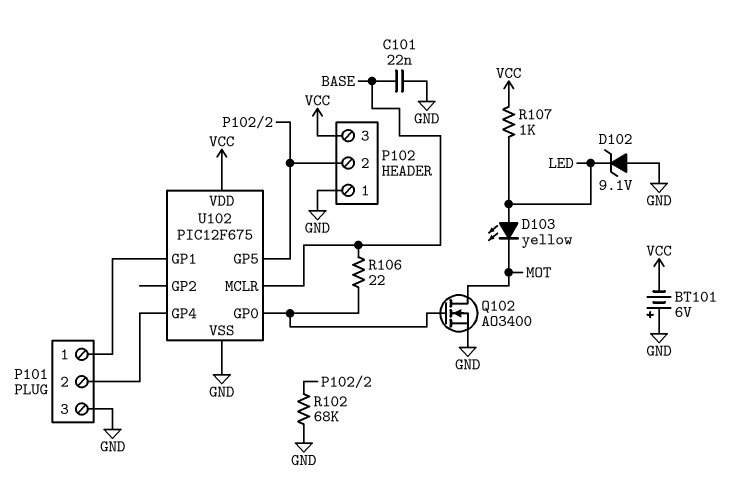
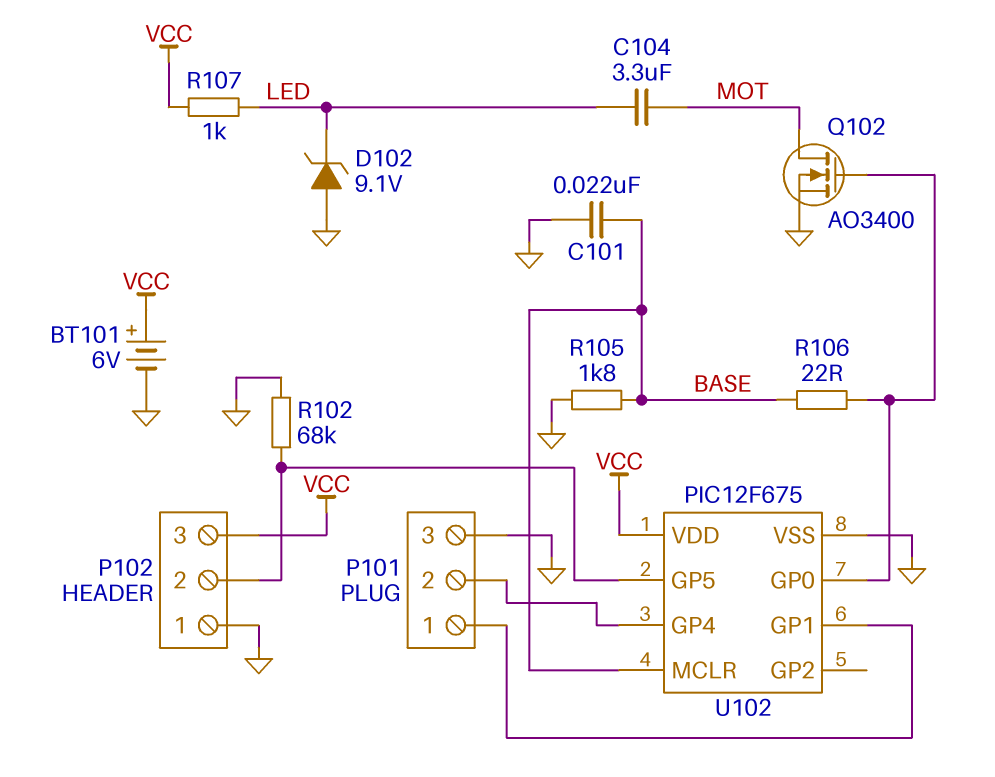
BT101: 6V (plus GND, minus VCC) -> 6V (plus VCC, minus GND)
C104: none -> 3.3uF (LED, MOT)
D103: LED yellow (A LED, K MOT) -> none
R105: none -> 1.8k (BASE, GND)

